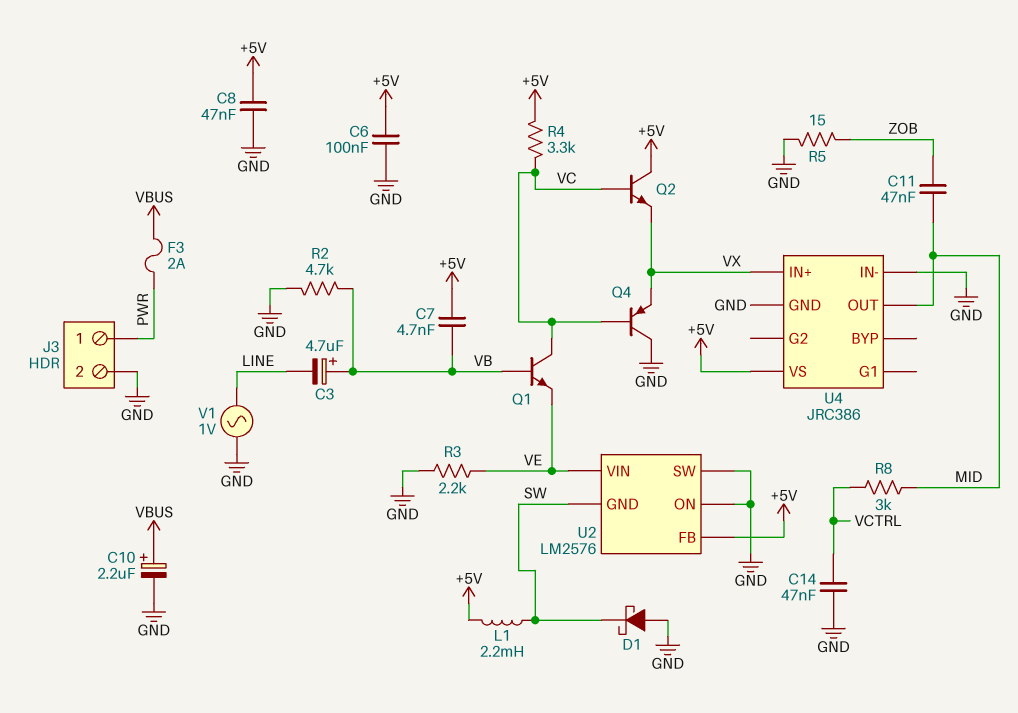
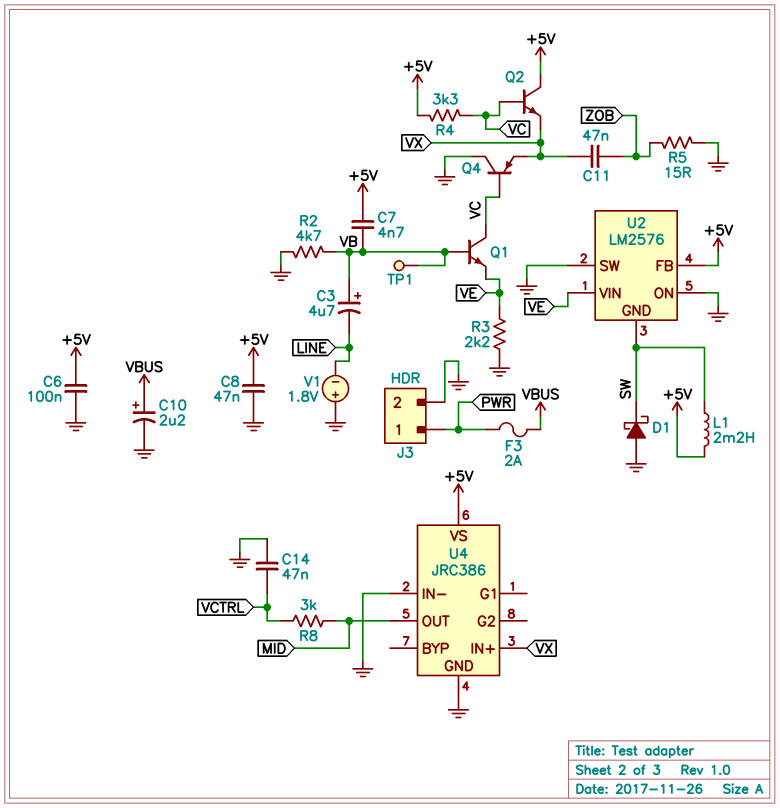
C11: 47nF (MID, ZOB) -> 47nF (VX, ZOB)
TP1: none -> test point (VB)
V1: AC 1V (GND, LINE) -> 1.8V (plus GND, minus LINE)

